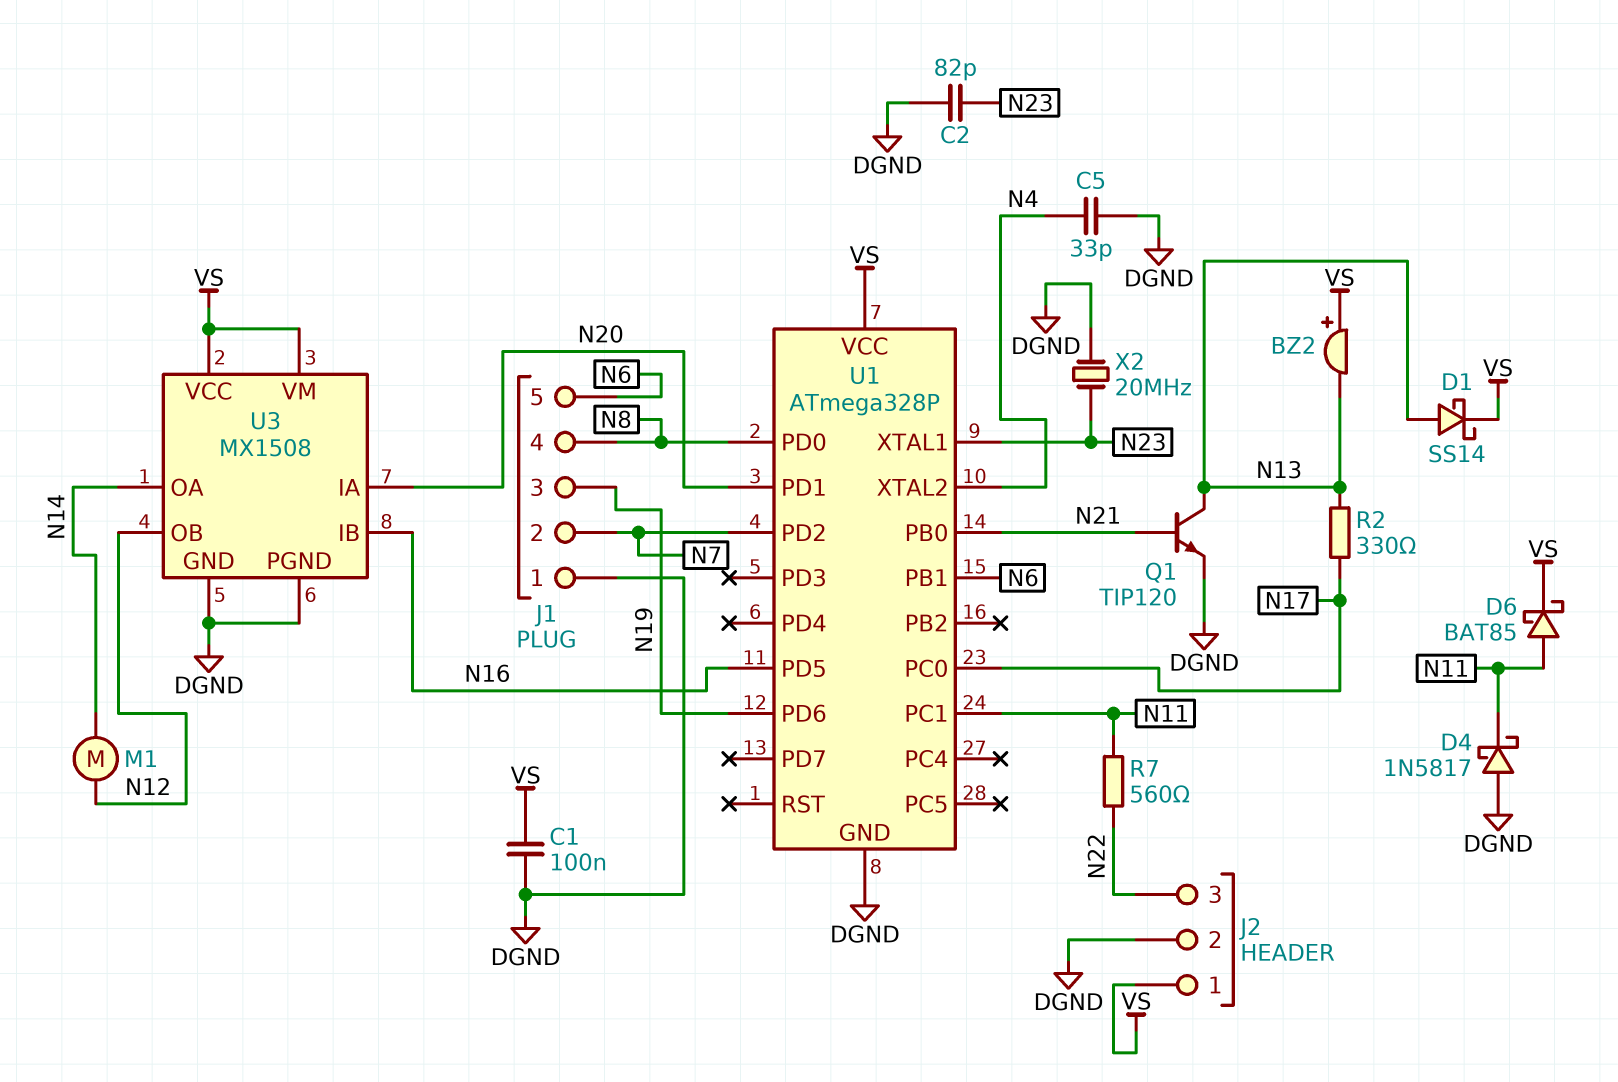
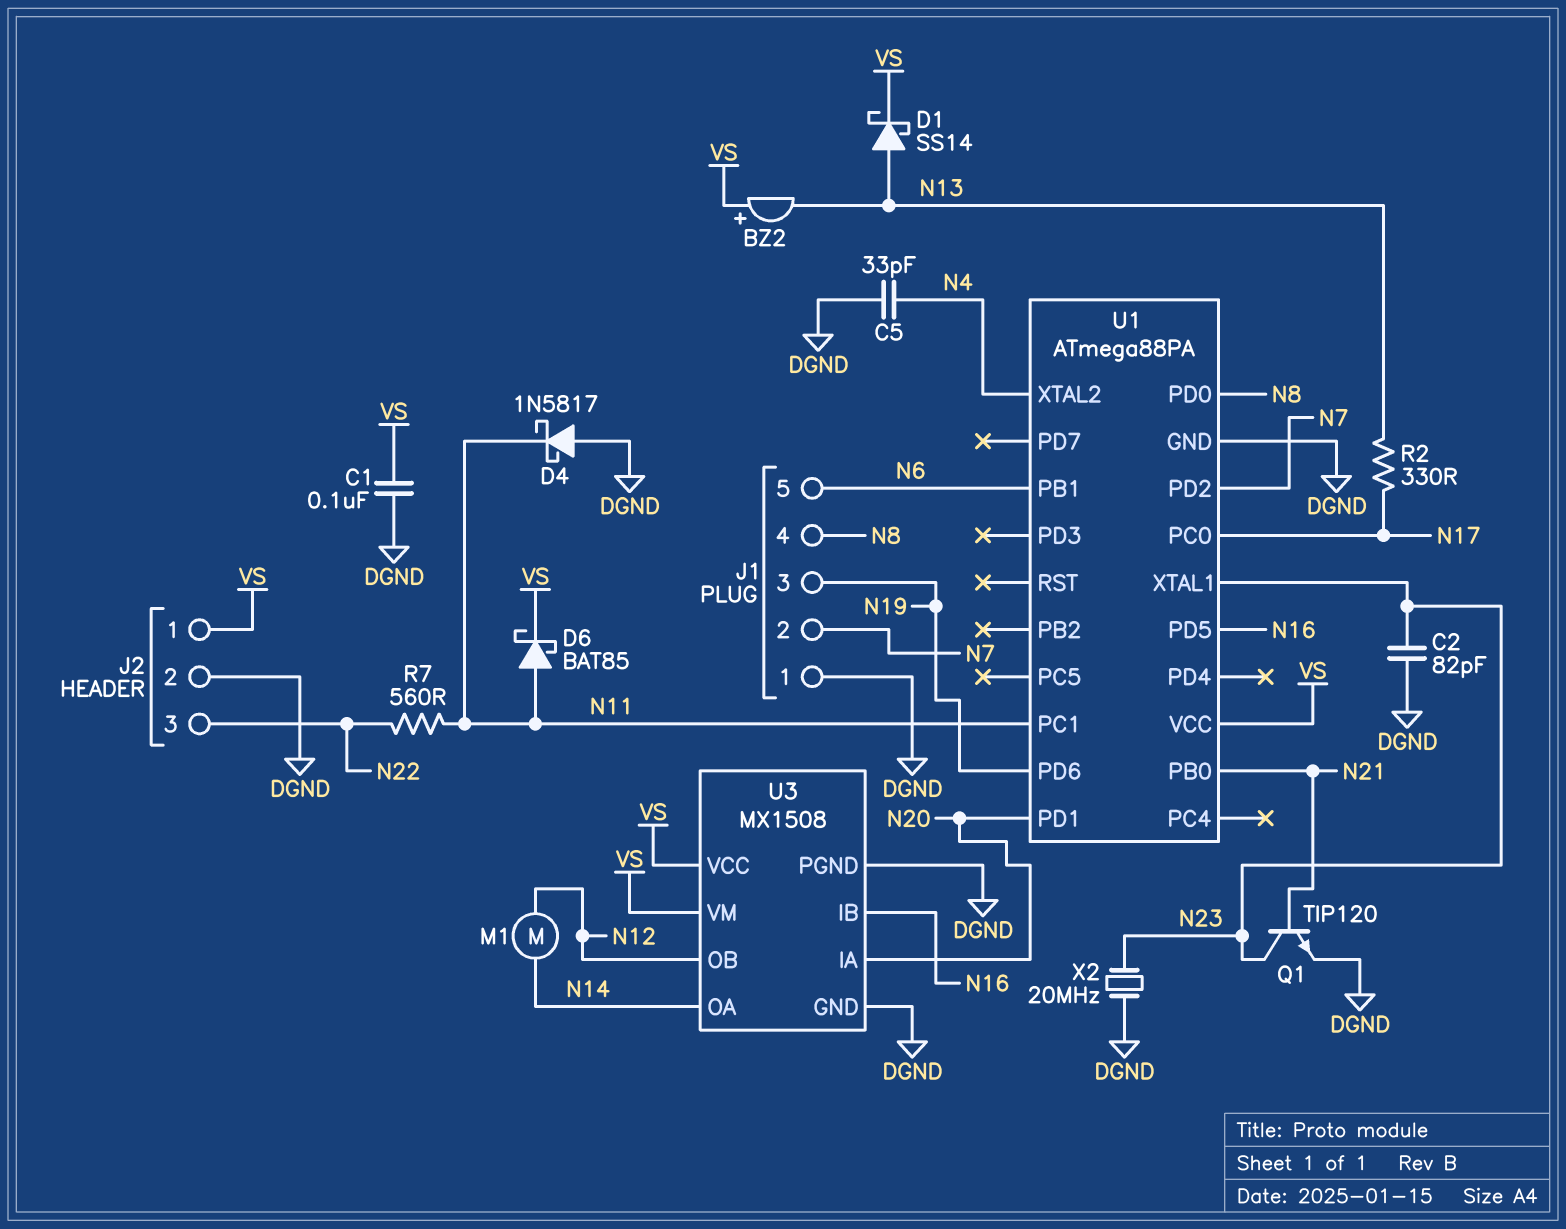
Q1: NPN TIP120 (B N21, C N13, E DGND) -> NPN TIP120 (B N21, C N23, E DGND)
U1: ATmega328P -> ATmega88PA

